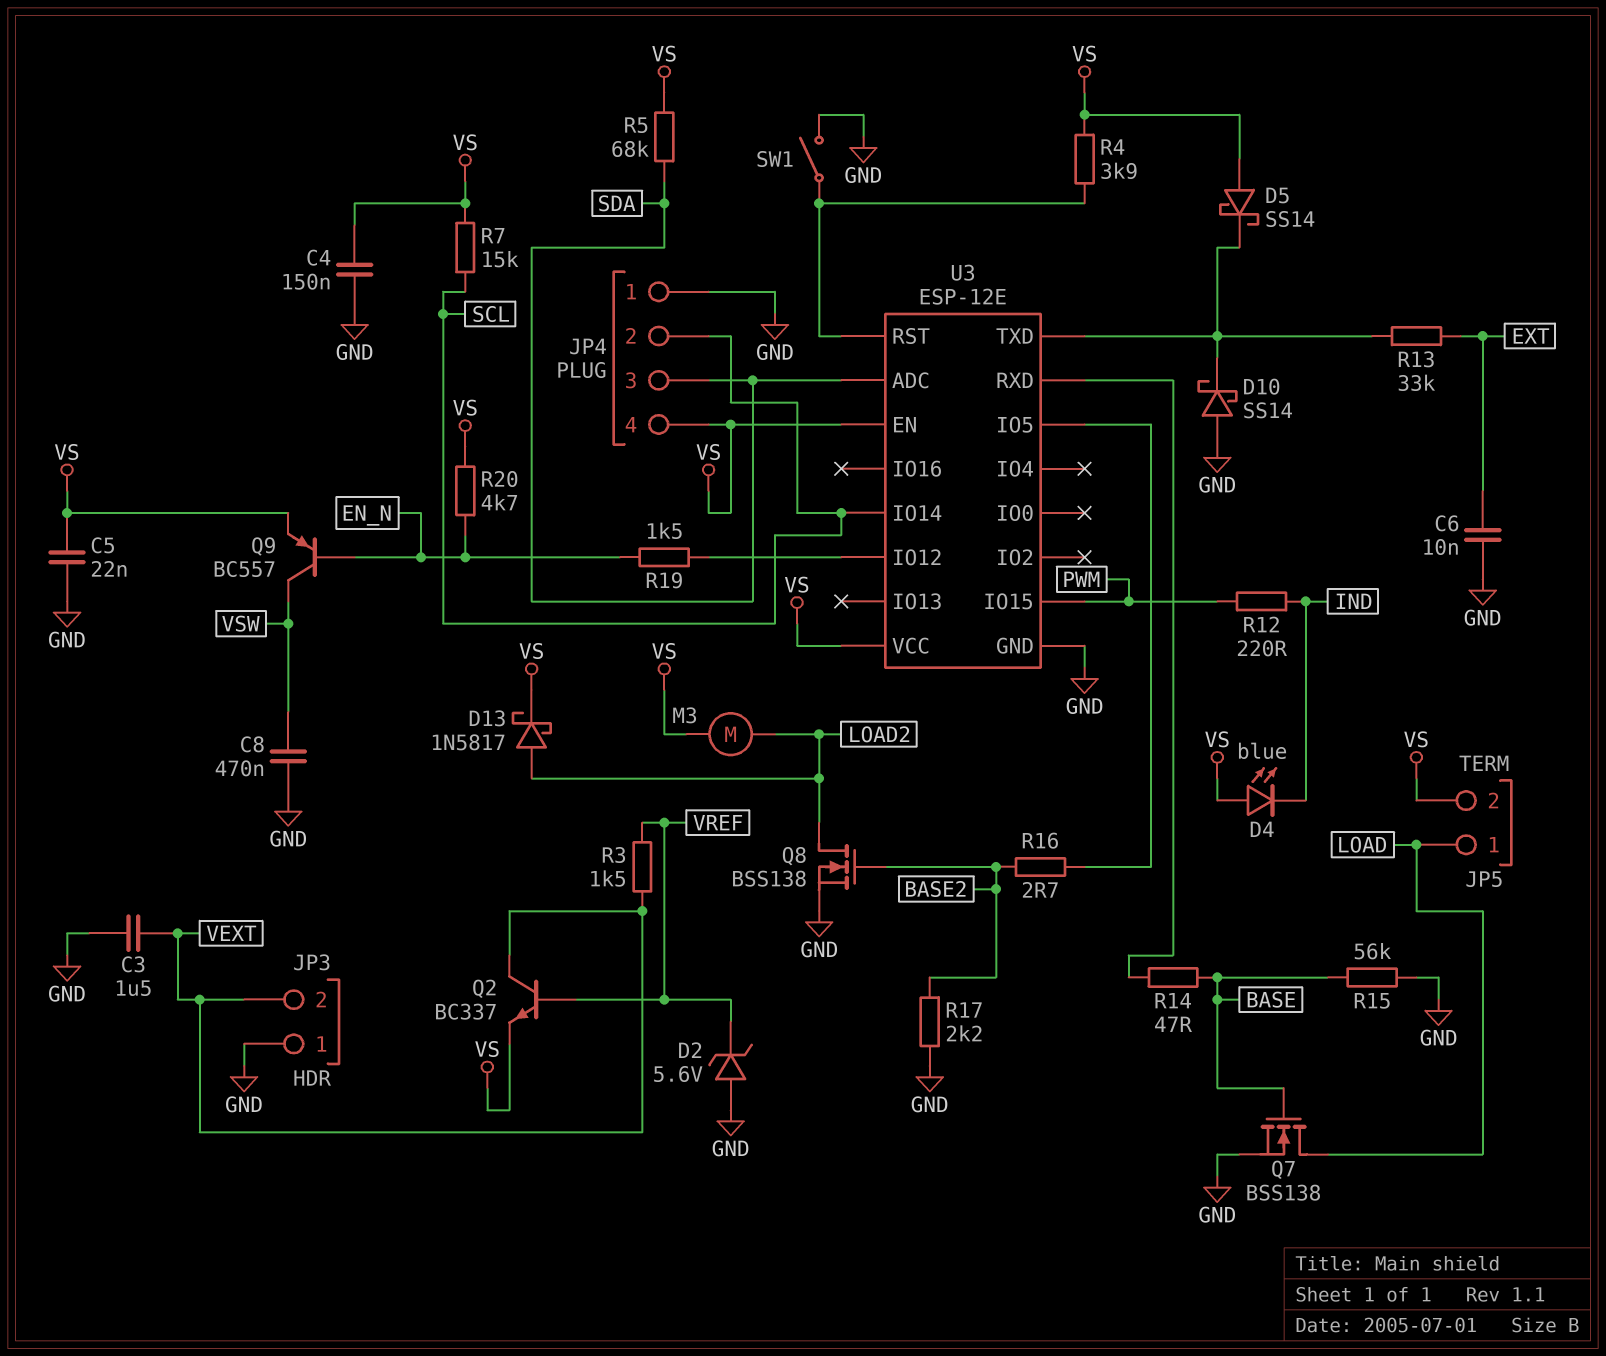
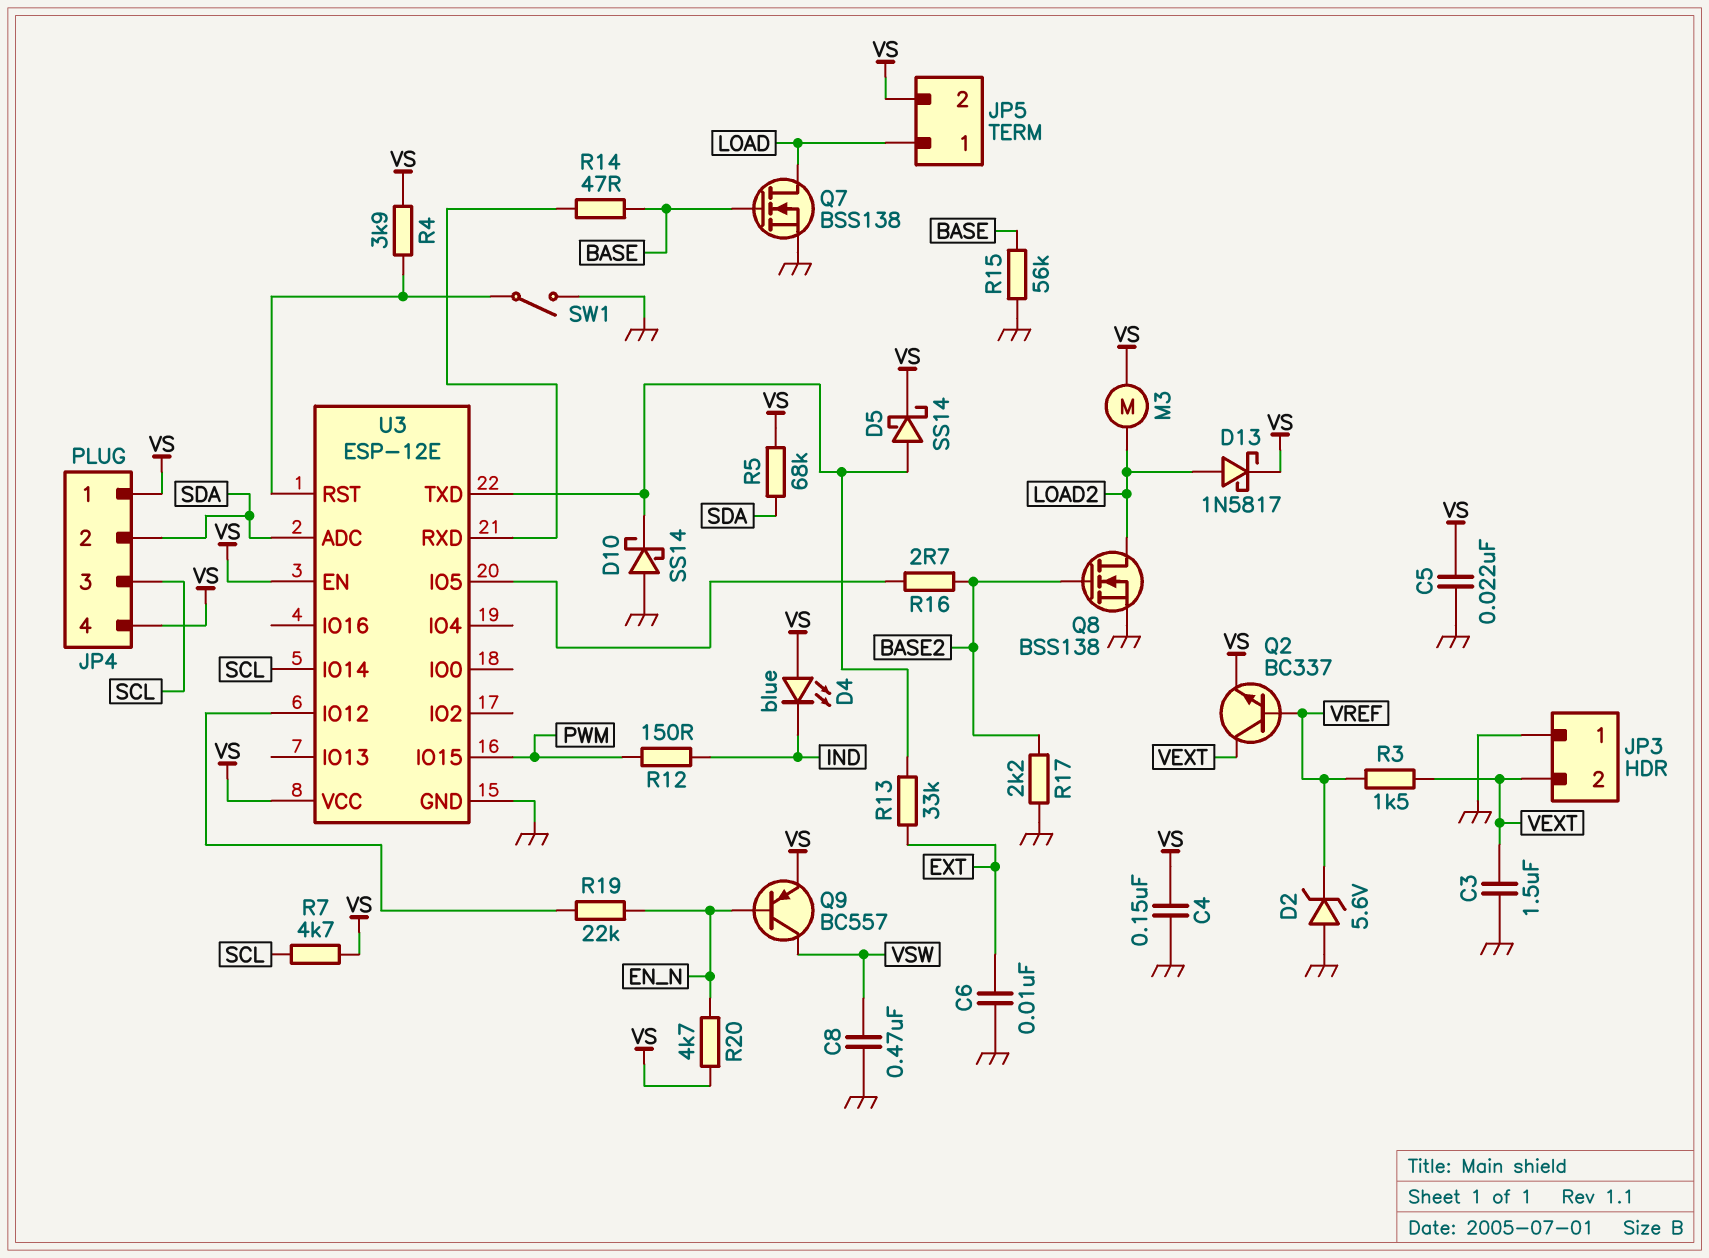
D5: schottky SS14 (A VS, K U3/TXD) -> schottky SS14 (A U3/TXD, K VS)
JP4 pin 1: GND -> VS
JP4 pin 2: SCL -> SDA
JP4 pin 3: SDA -> SCL
R7: 15k (SCL, VS) -> 4.7k (SCL, VS)
R12: 220 (IND, PWM) -> 150 (IND, PWM)
R19: 1.5k (EN_N, U3/IO12) -> 22k (EN_N, U3/IO12)

